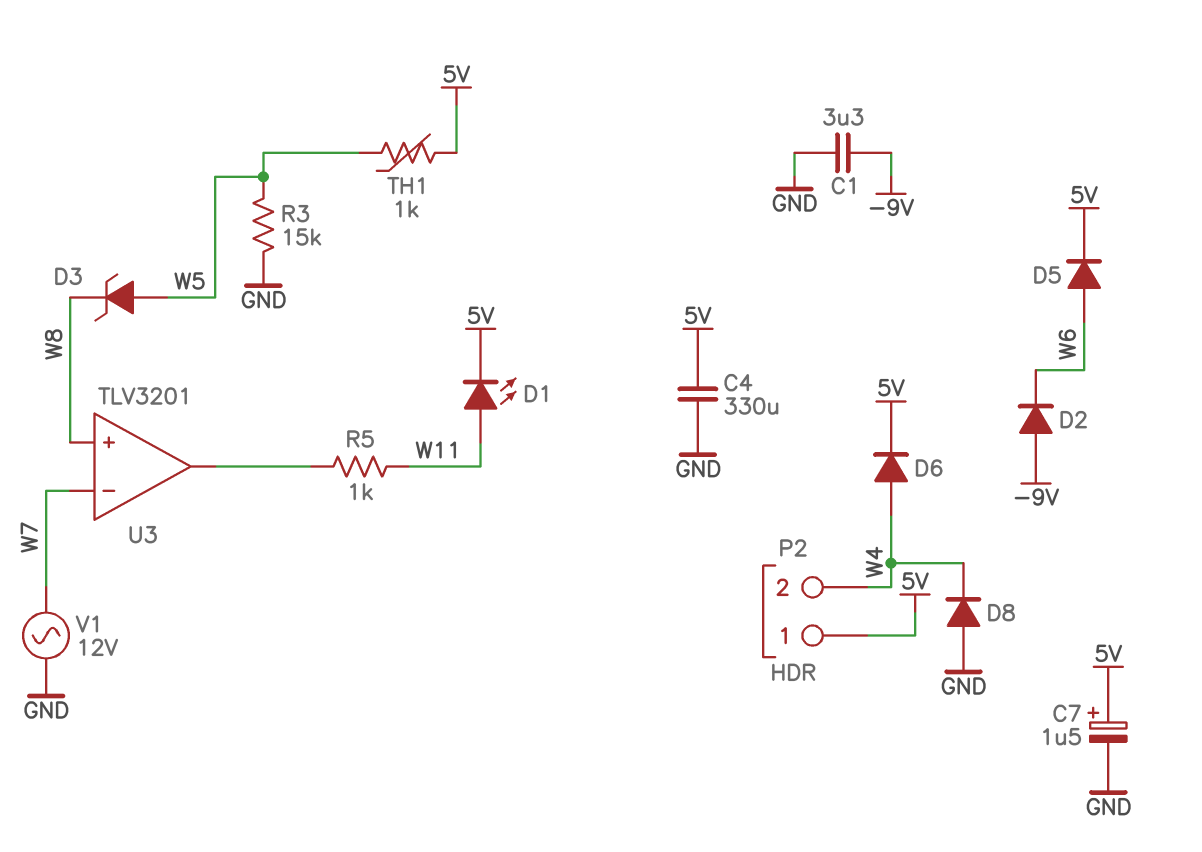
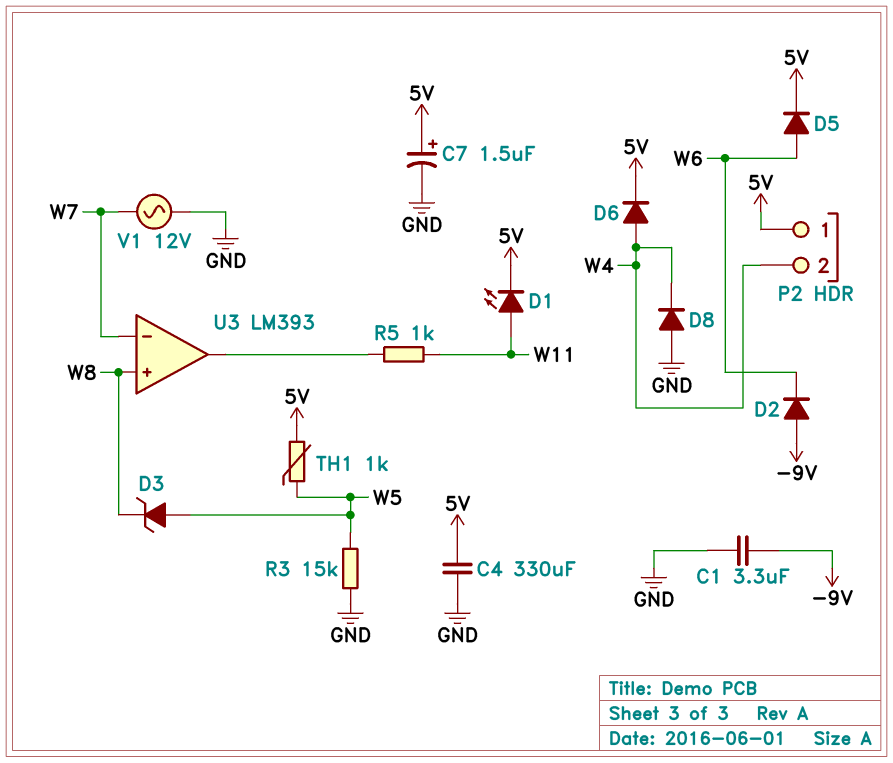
U3: TLV3201 -> LM393

